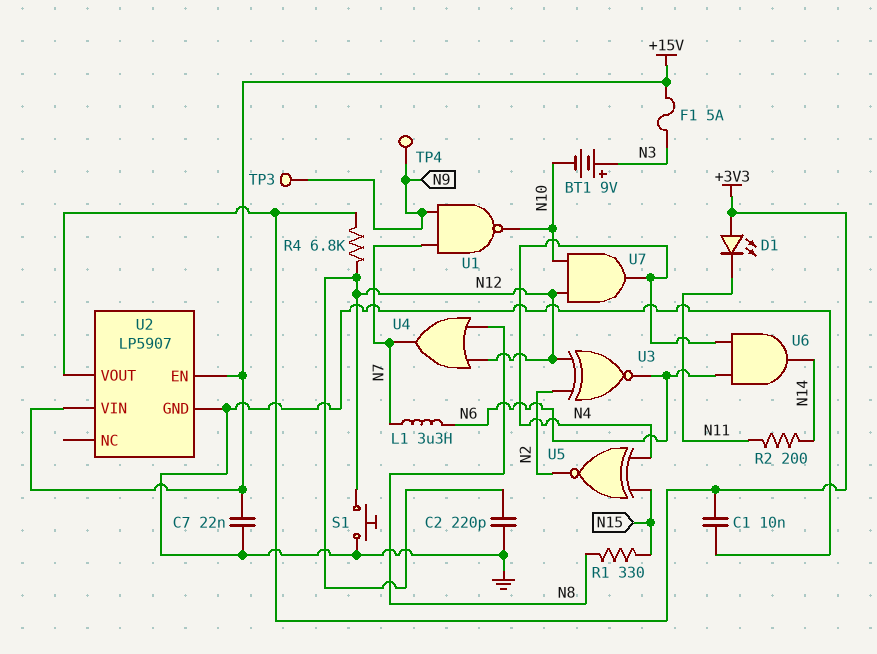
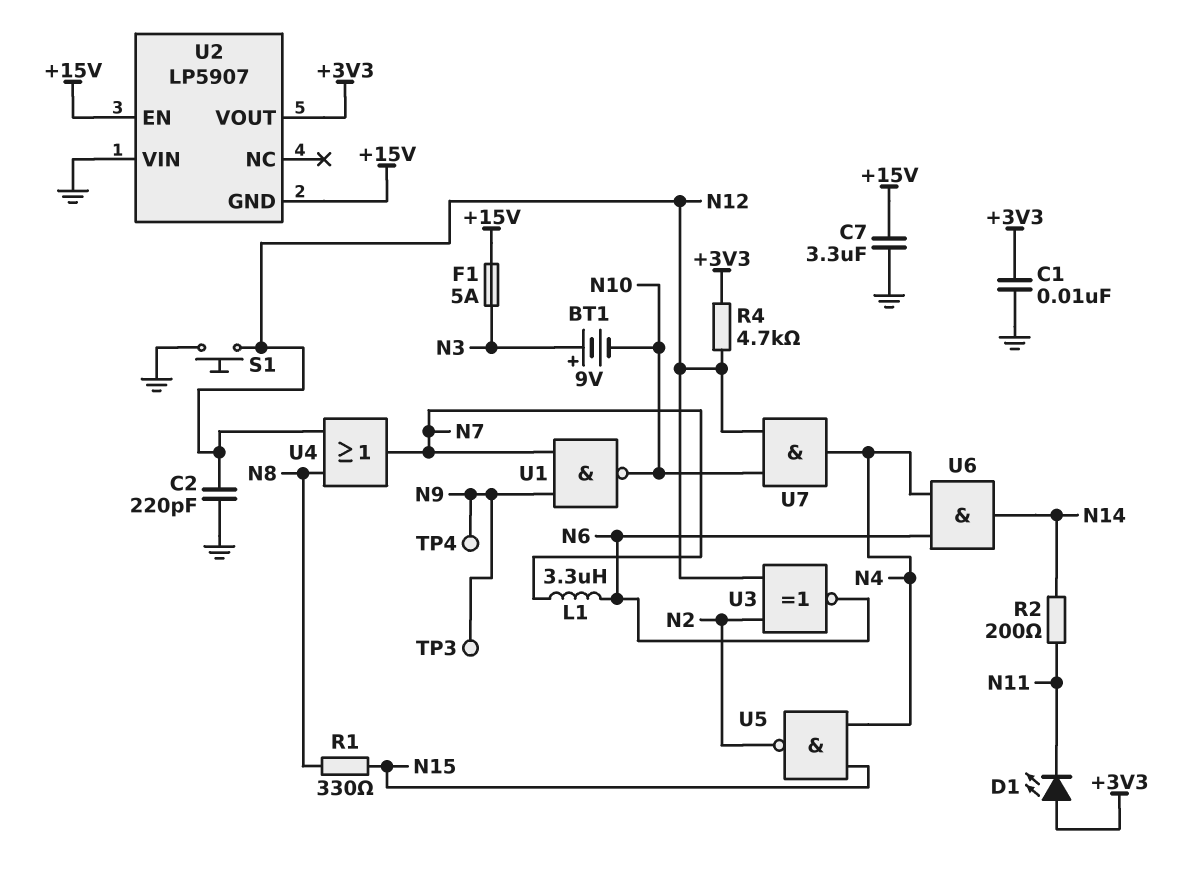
C7: 22nF (+15V, GND) -> 3.3uF (+15V, GND)
R4: 6.8k (+3V3, N12) -> 4.7k (+3V3, N12)
U2 pin GND: GND -> +15V
U2 pin VIN: +15V -> GND
U5: XNOR (in N4, in N15, out N2) -> NAND (in N4, in N15, out N2)

